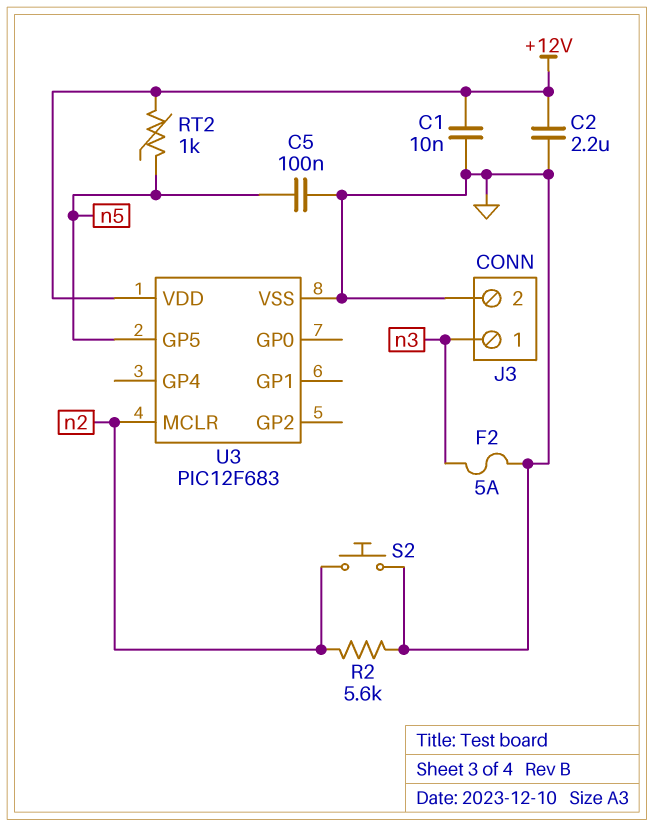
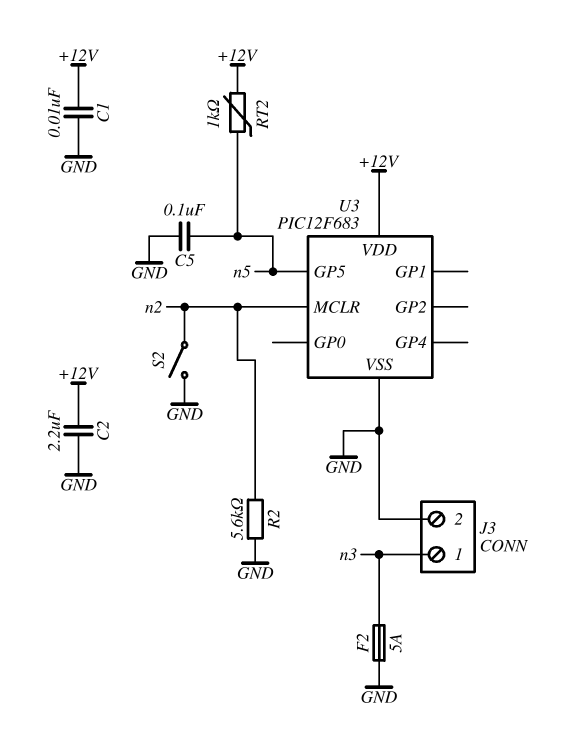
S2: button (GND, n2) -> switch (GND, n2)

